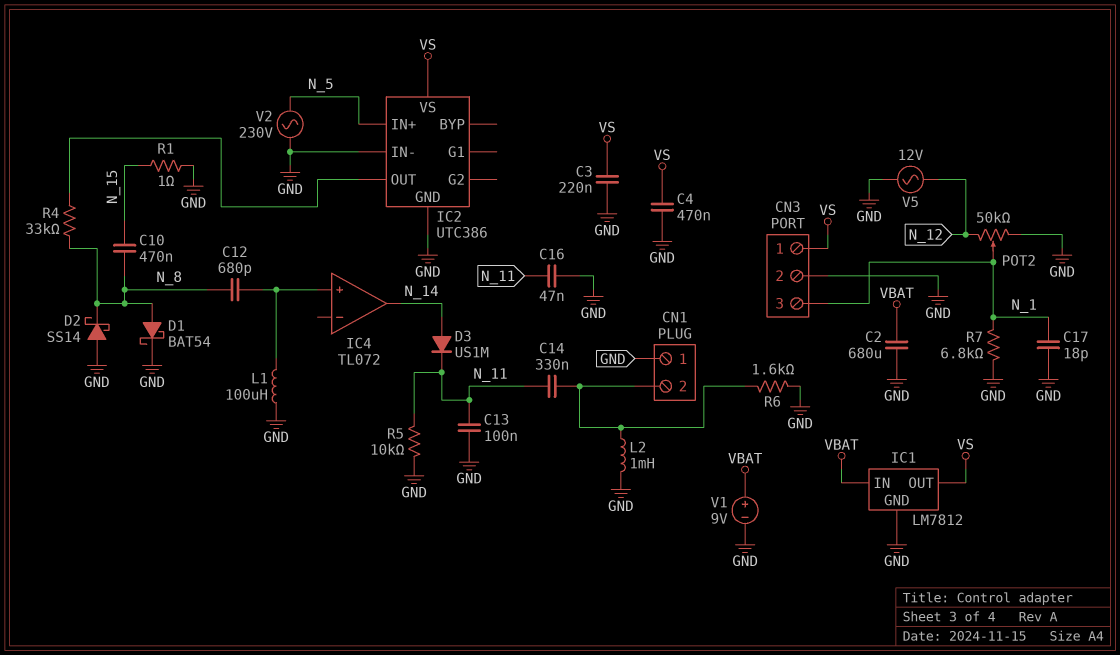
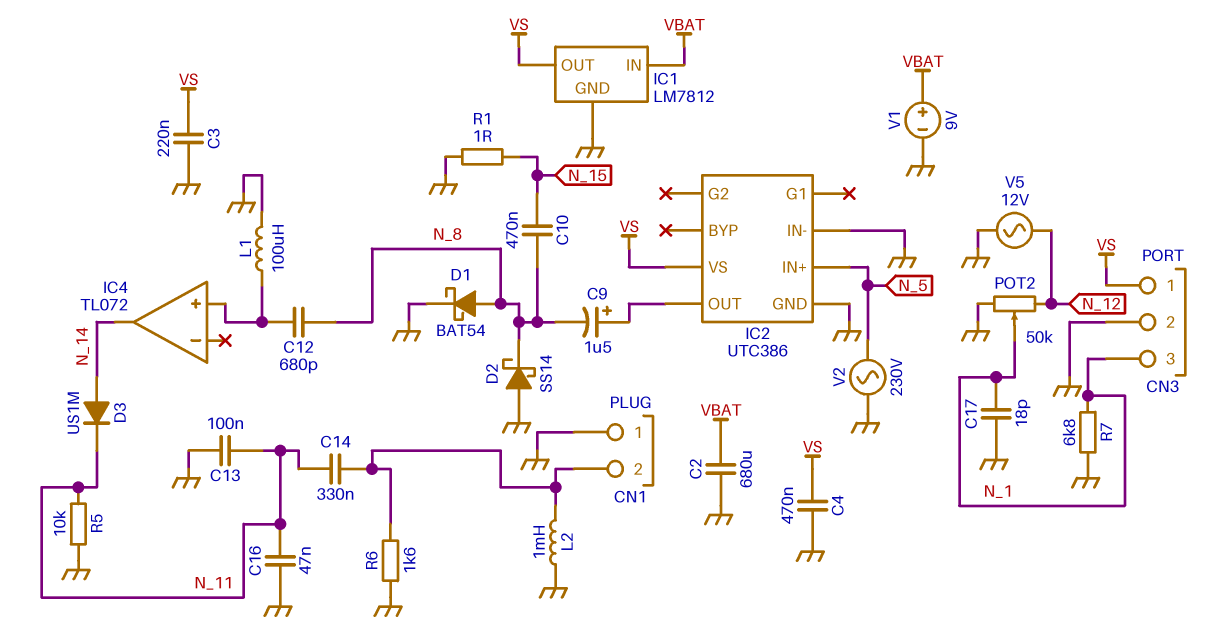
C9: none -> 1.5uF (plus IC2/OUT, minus N_8)
R4: 33k (IC2/OUT, N_8) -> none

